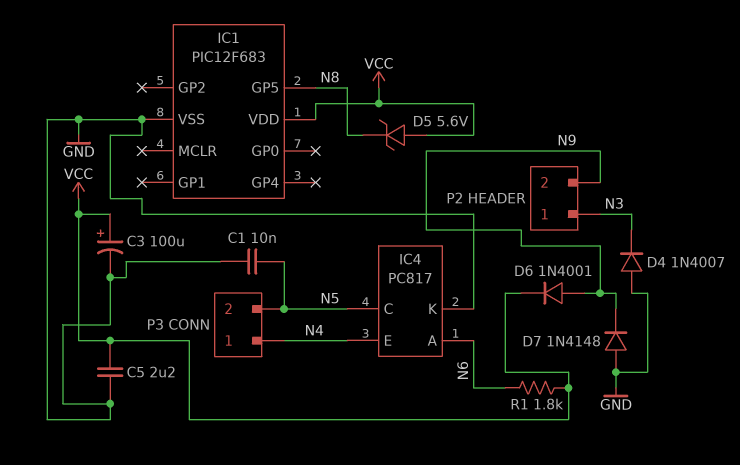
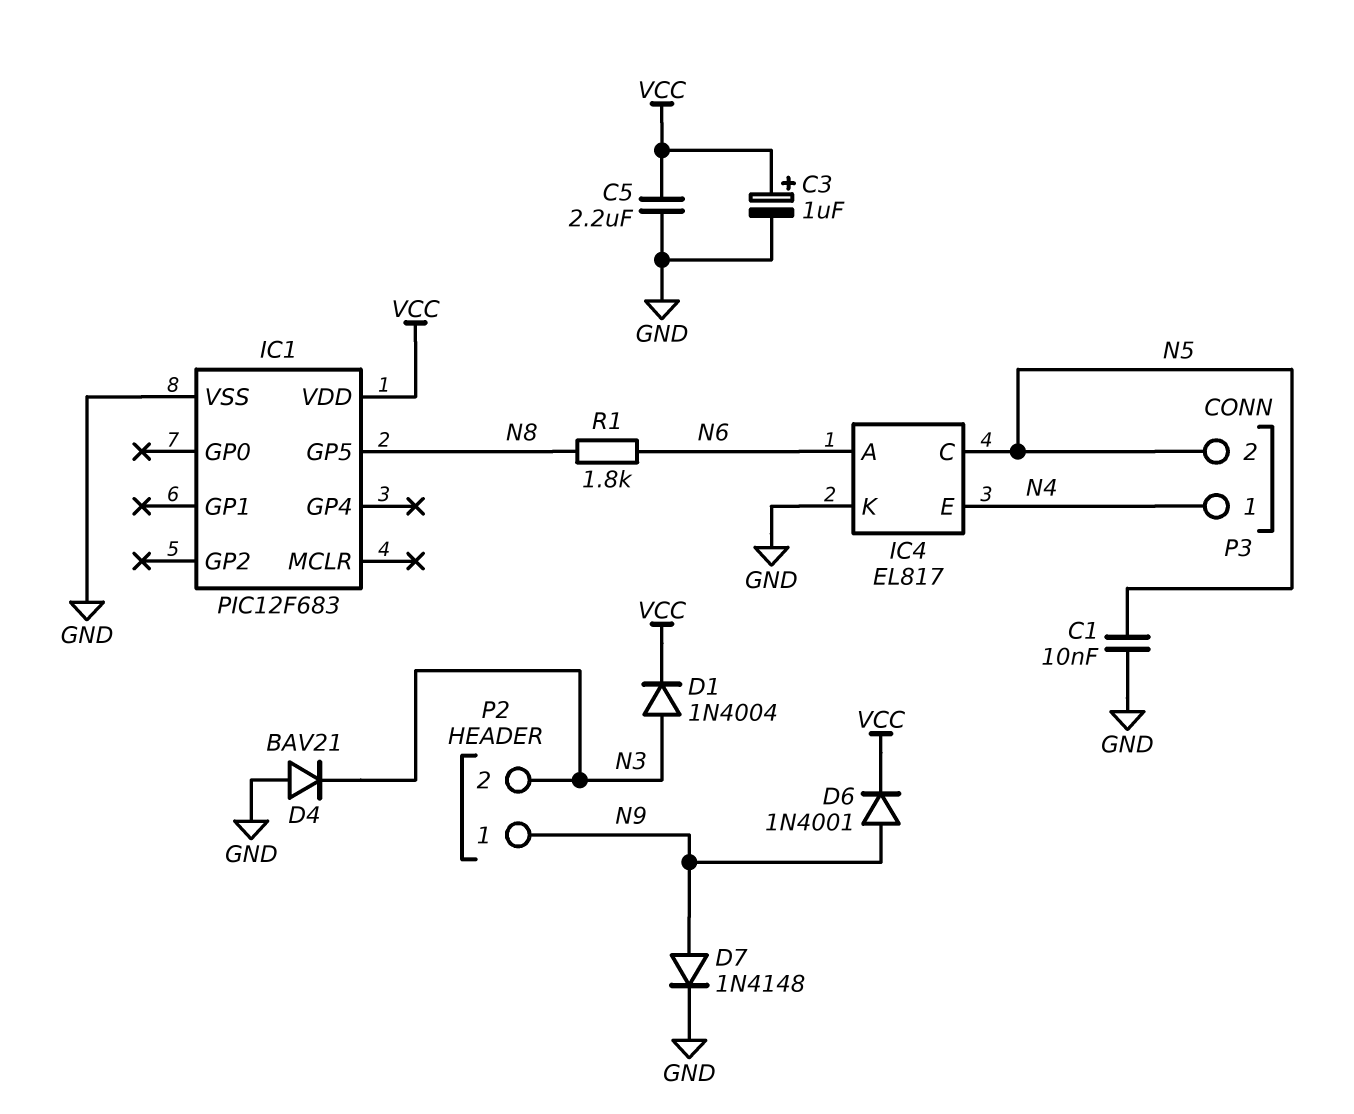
C3: 100uF (plus VCC, minus GND) -> 1uF (plus VCC, minus GND)
D1: none -> diode 1N4004 (A N3, K VCC)
D4: diode 1N4007 (A GND, K N3) -> diode BAV21 (A GND, K N3)
D5: zener 5.6V (A VCC, K N8) -> none
D7: diode 1N4148 (A GND, K N9) -> diode 1N4148 (A N9, K GND)
IC4: PC817 -> EL817
P2 pin 1: N3 -> N9
P2 pin 2: N9 -> N3
R1: 1.8k (N6, VCC) -> 1.8k (N6, N8)

